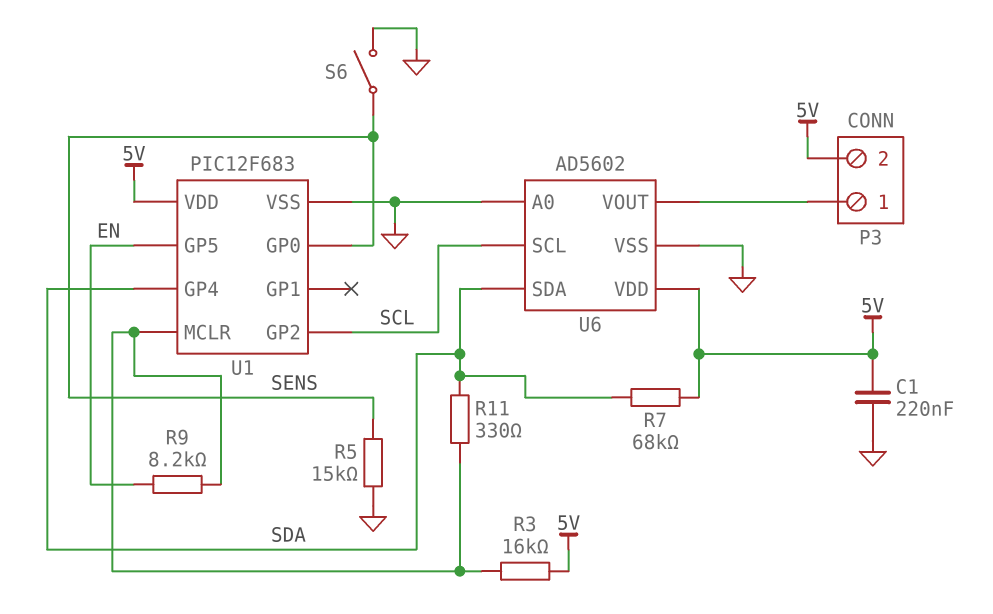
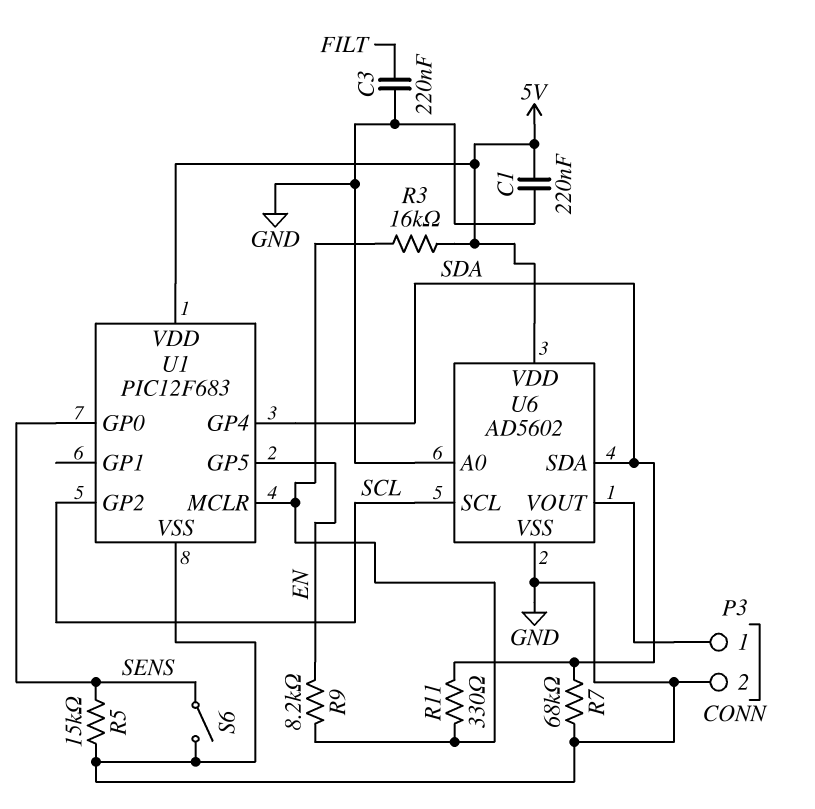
C3: none -> 220nF (FILT, GND)
P3 pin 2: 5V -> GND
R7: 68k (5V, SDA) -> 68k (GND, SDA)

